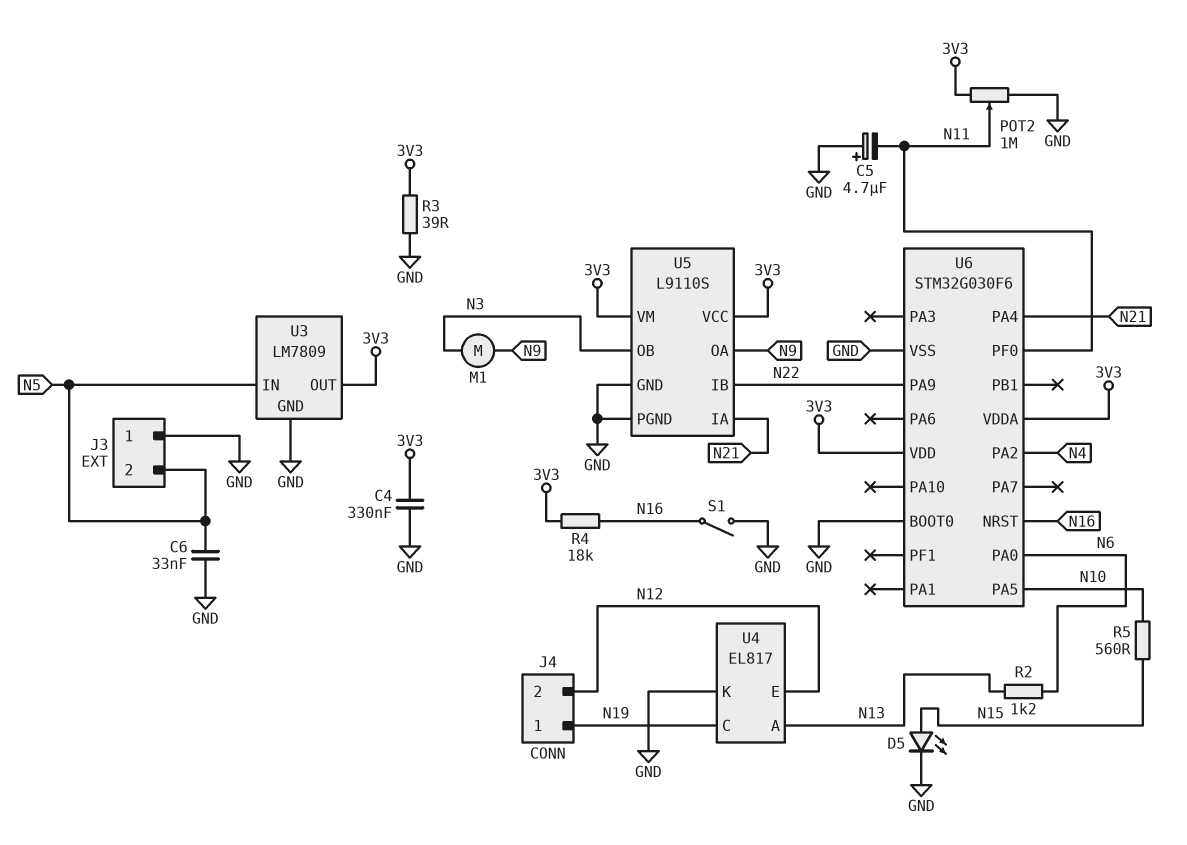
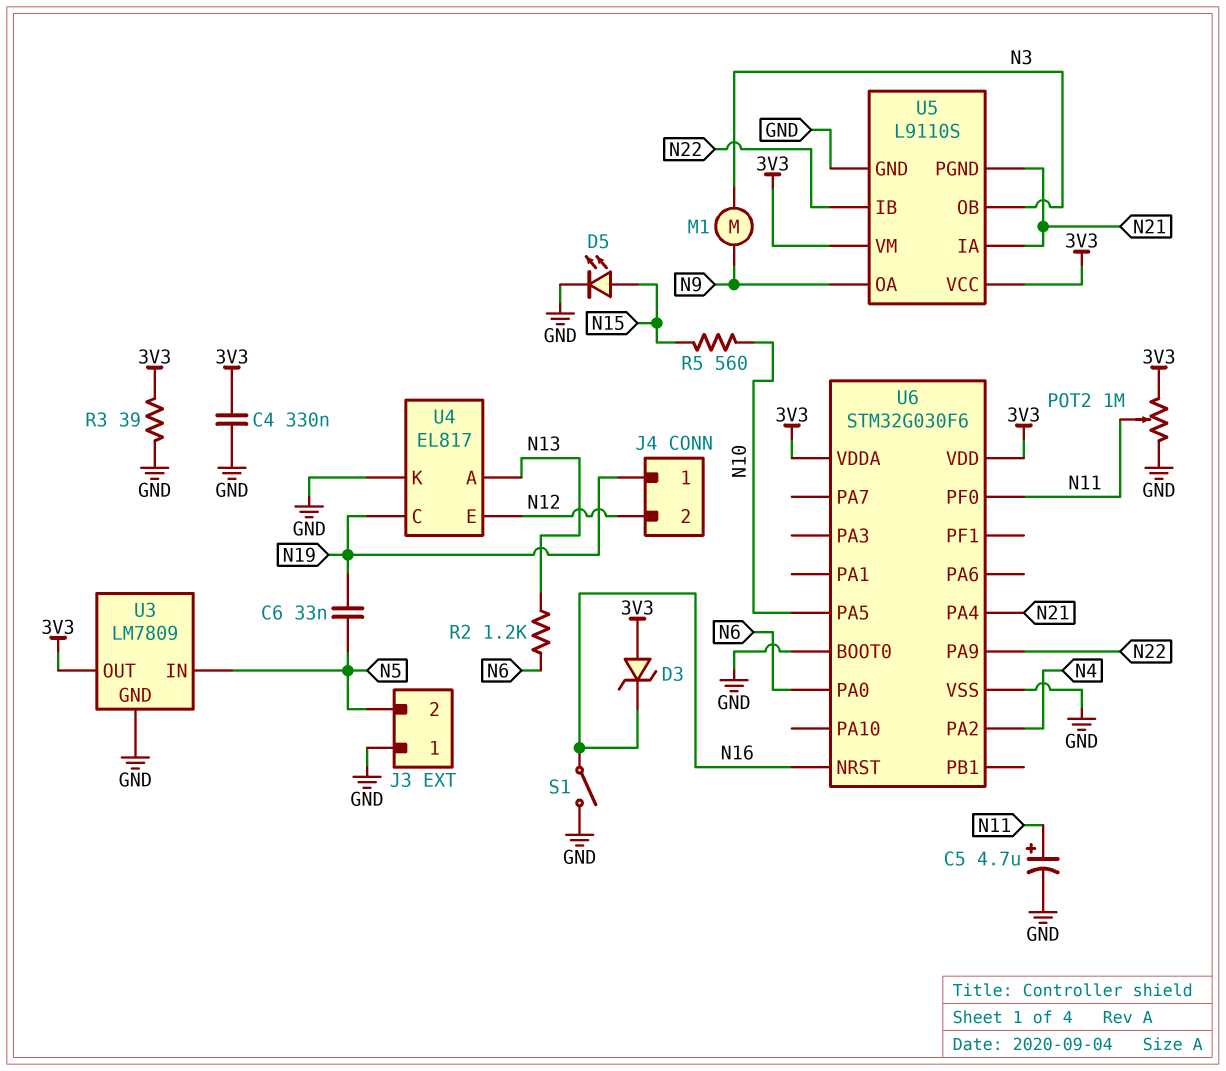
C5: 4.7uF (plus GND, minus N11) -> 4.7uF (plus N11, minus GND)
C6: 33nF (GND, N5) -> 33nF (N5, N19)
D3: none -> zener (A 3V3, K N16)
R4: 18k (3V3, N16) -> none
U5 pin PGND: GND -> N21

